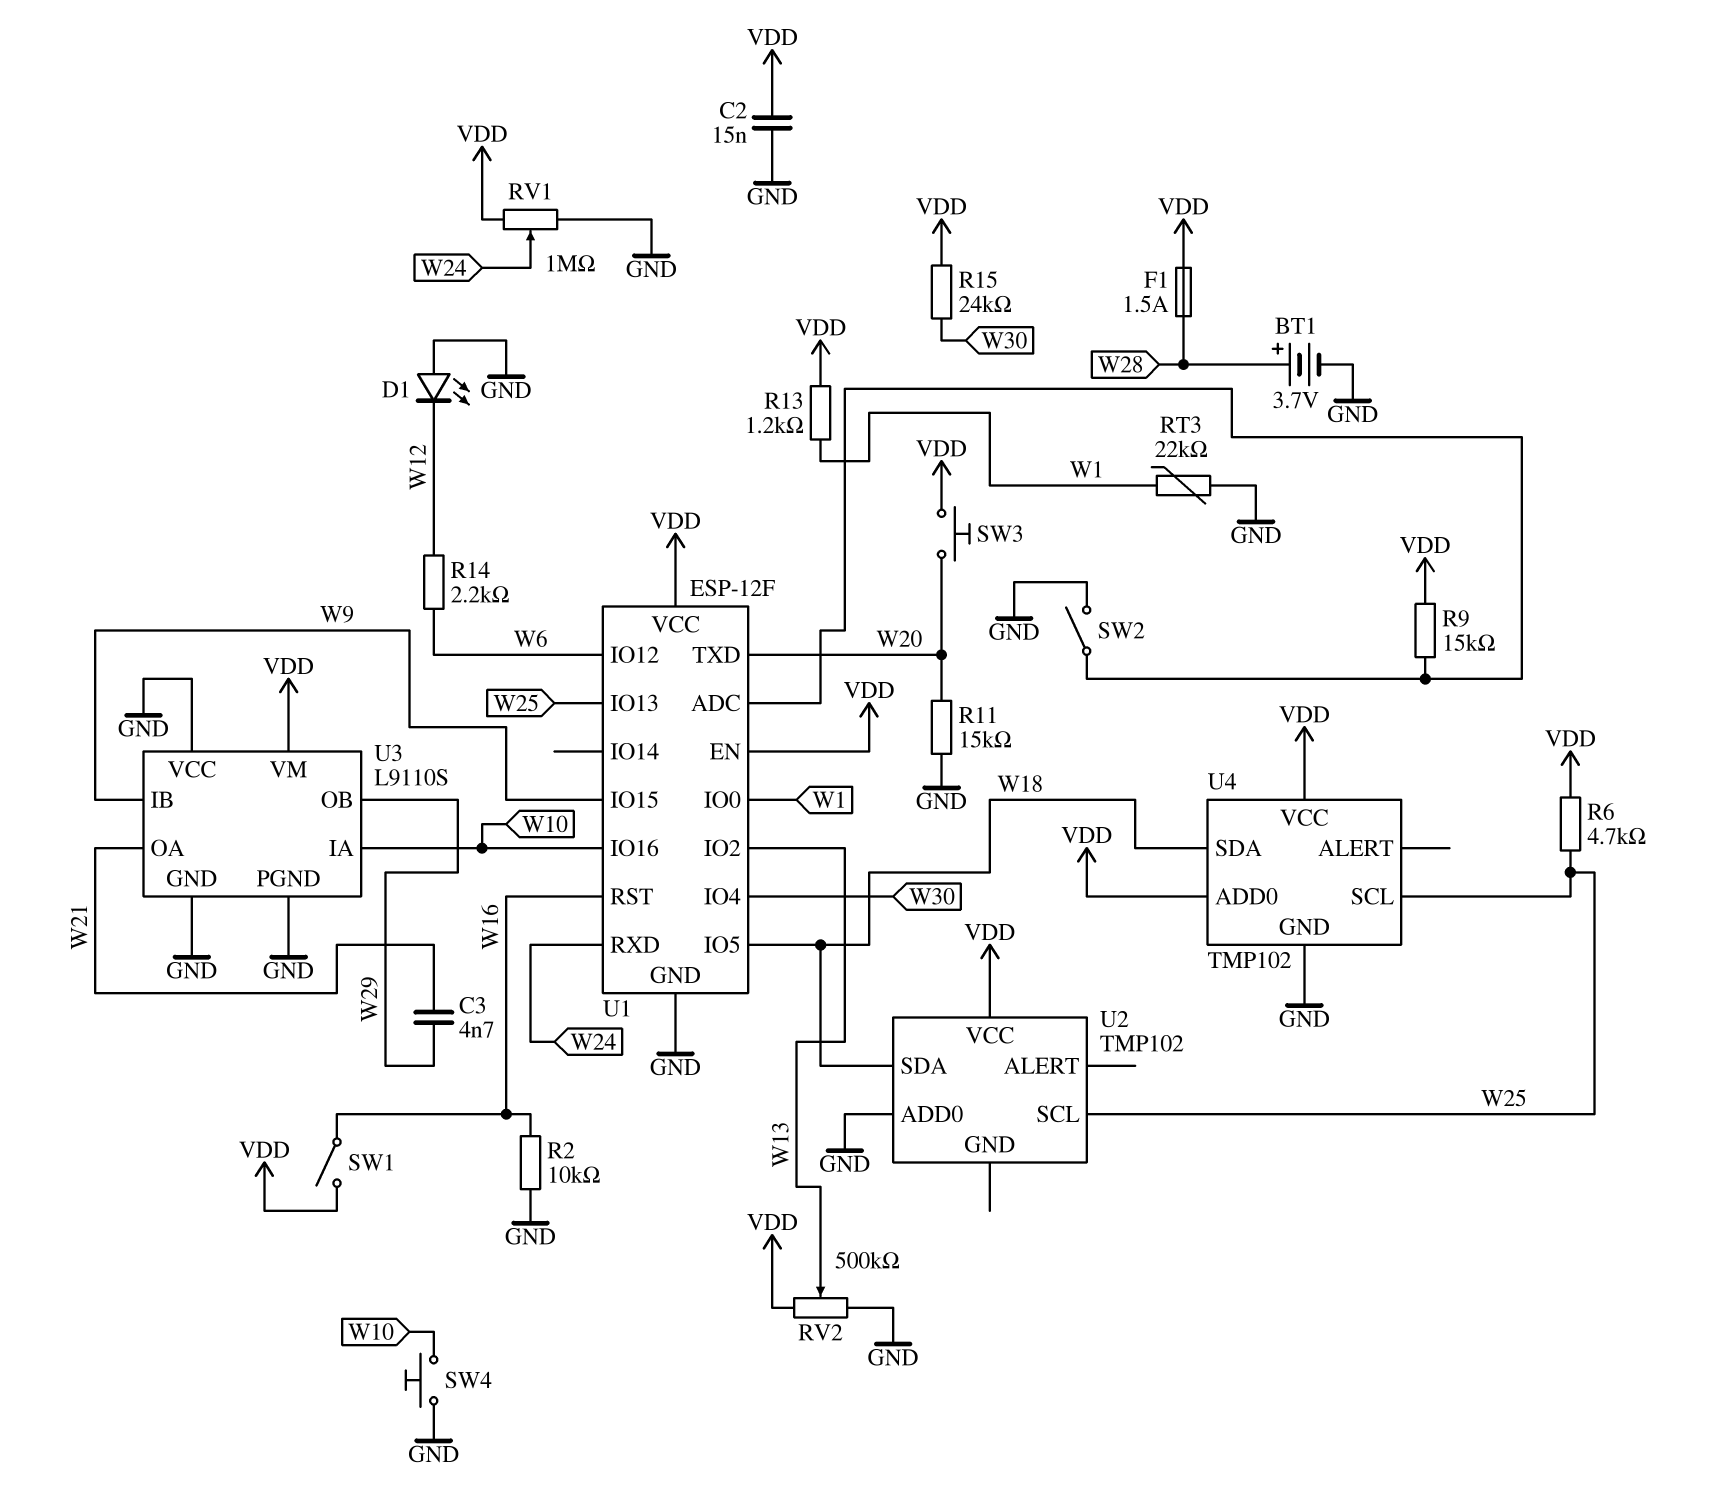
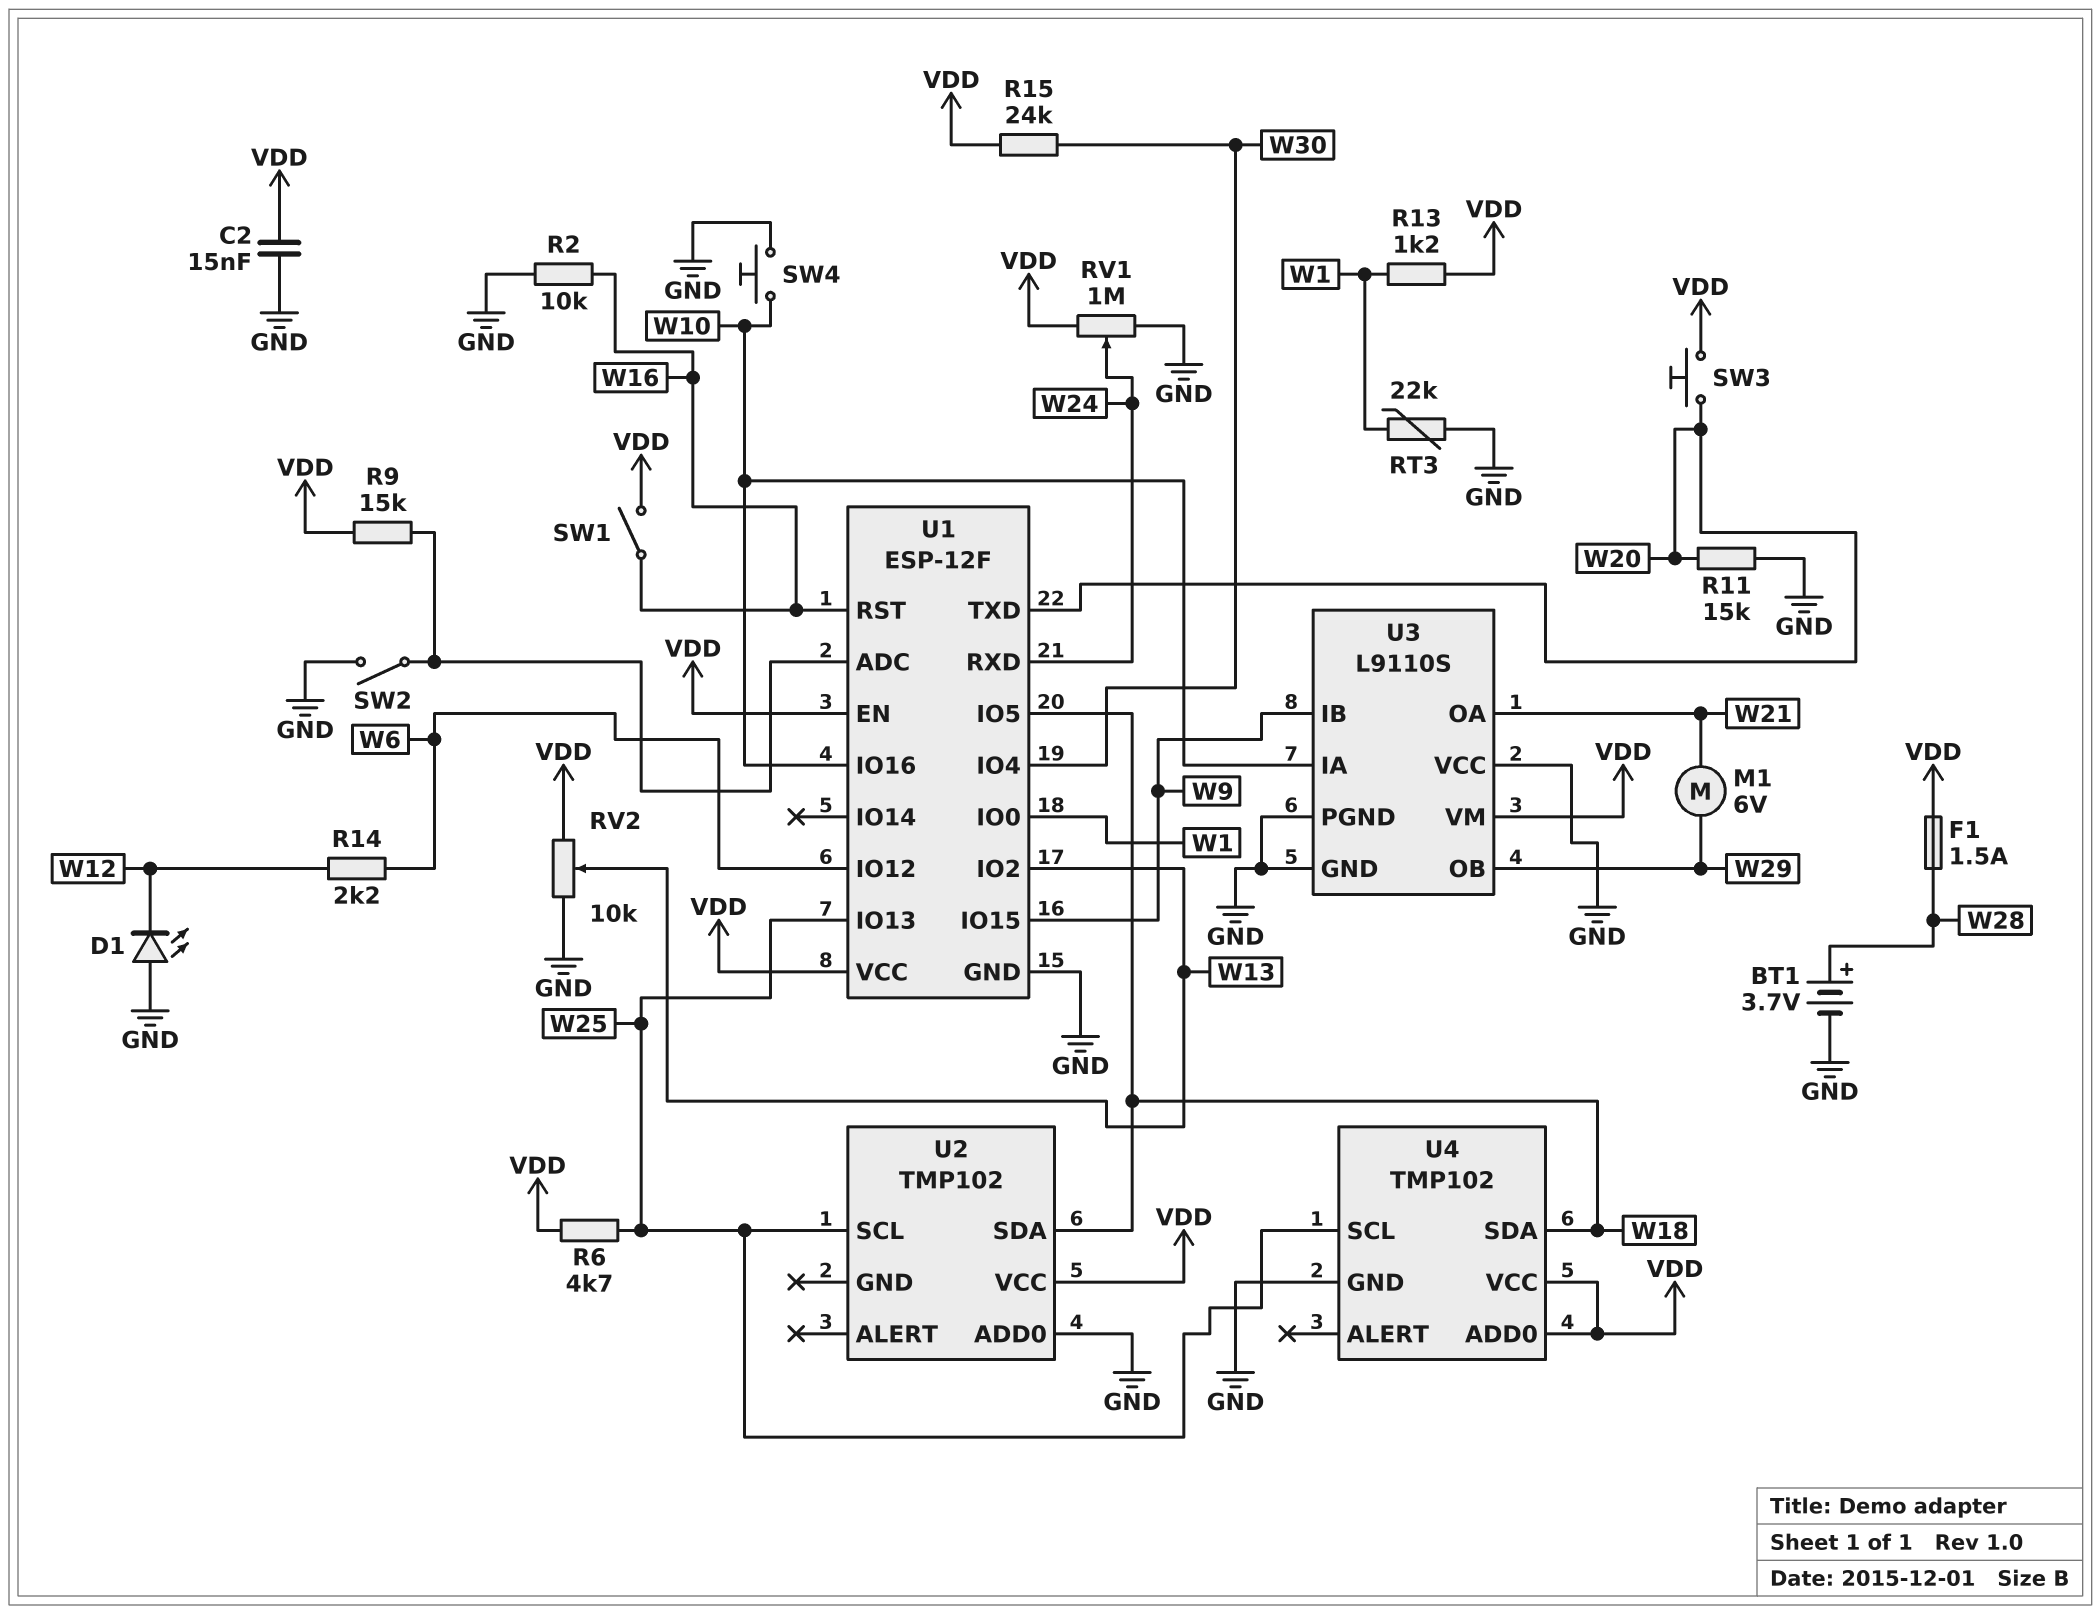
C3: 4.7nF (W21, W29) -> none
M1: none -> motor 6V (W21, W29)
RV2: 500k (GND, VDD, wiper W13) -> 10k (GND, VDD, wiper W13)

